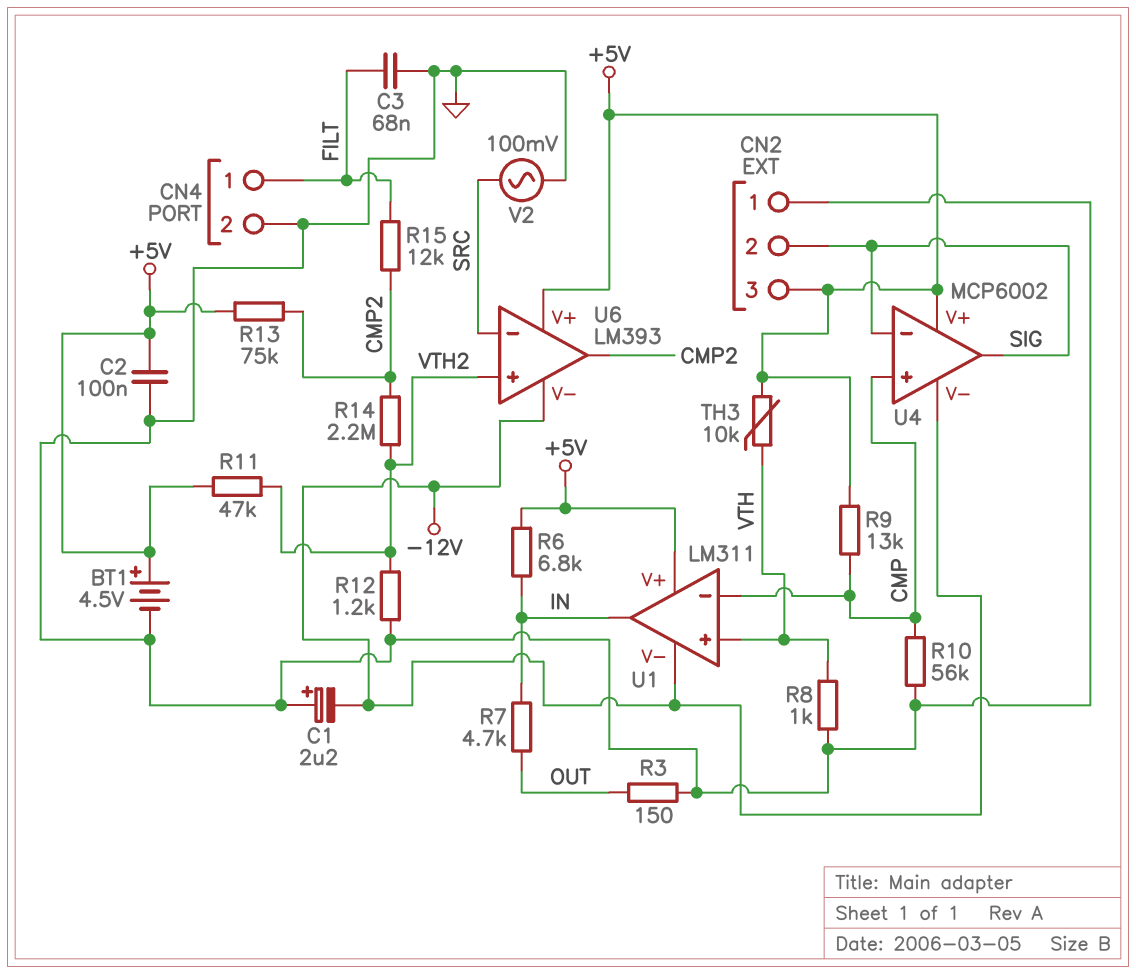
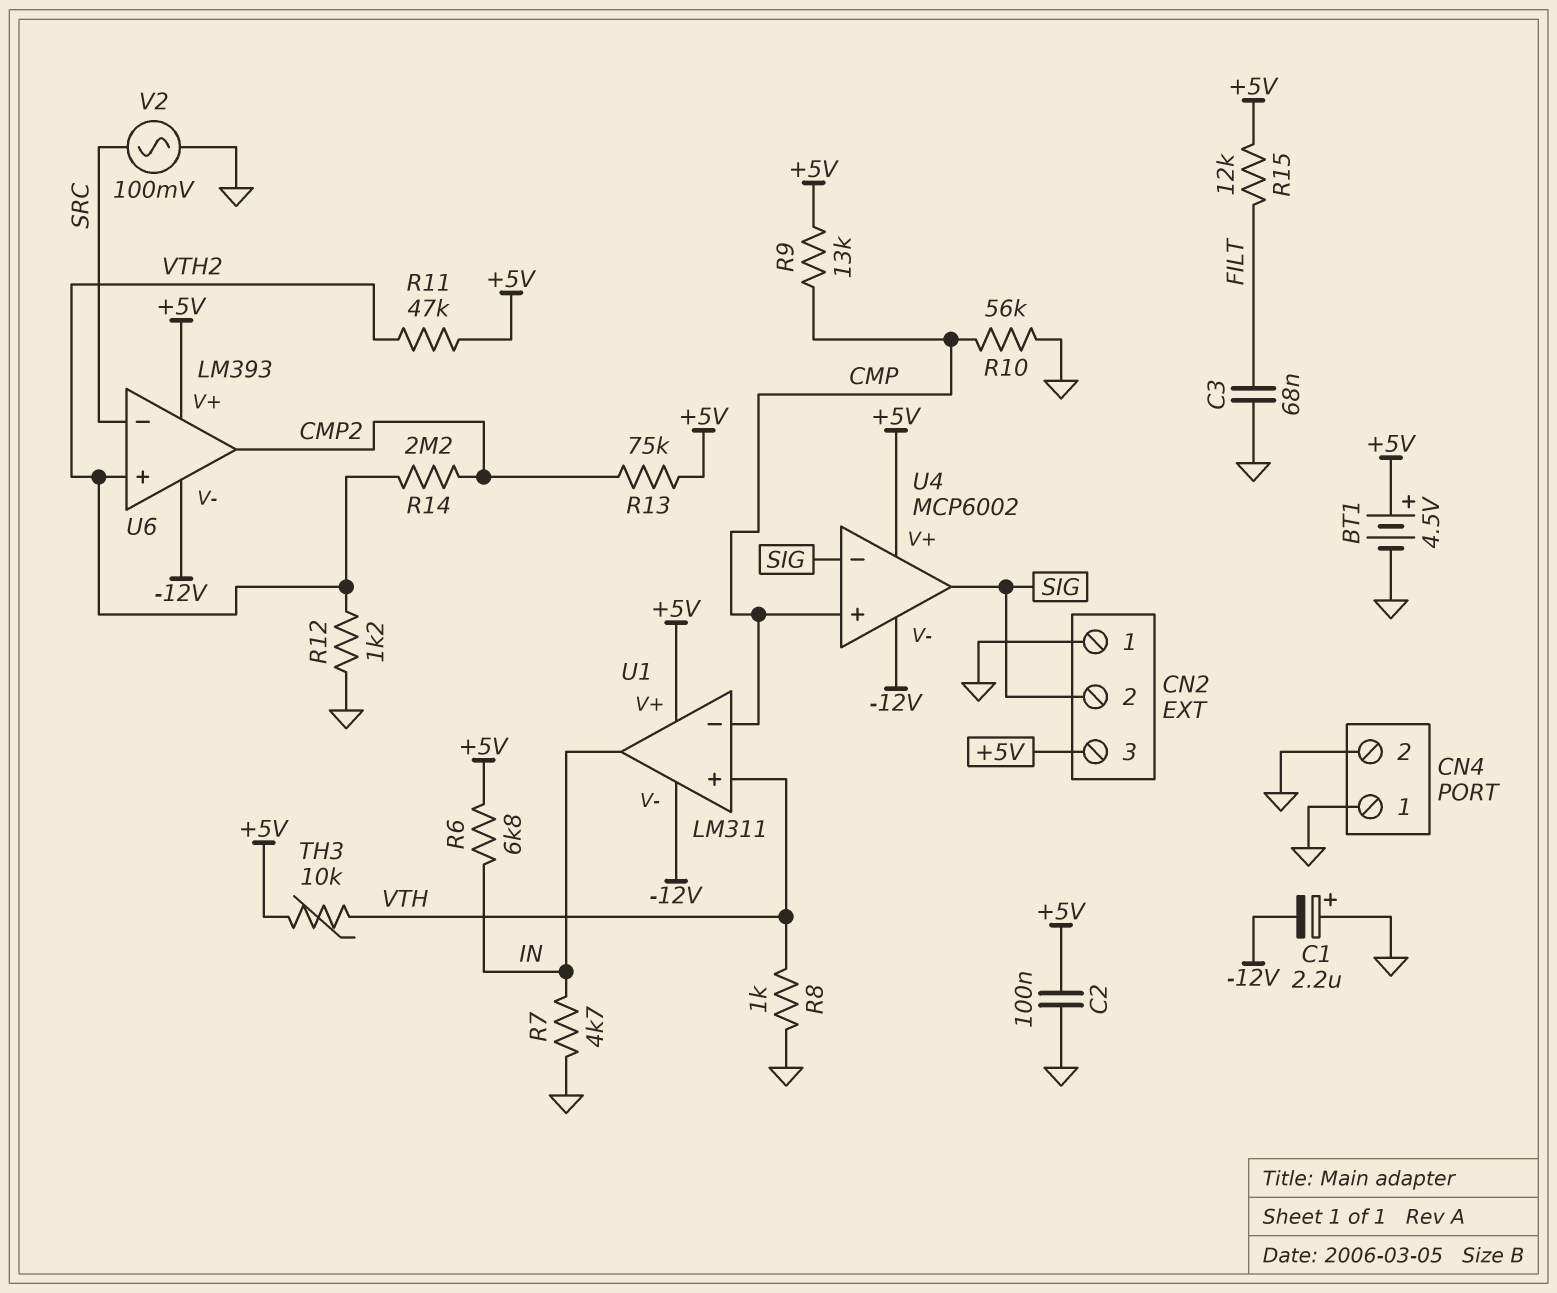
CN4 pin 1: FILT -> GND
R3: 150 (GND, OUT) -> none
R7: 4.7k (IN, OUT) -> 4.7k (GND, IN)
R15: 12k (CMP2, FILT) -> 12k (+5V, FILT)

